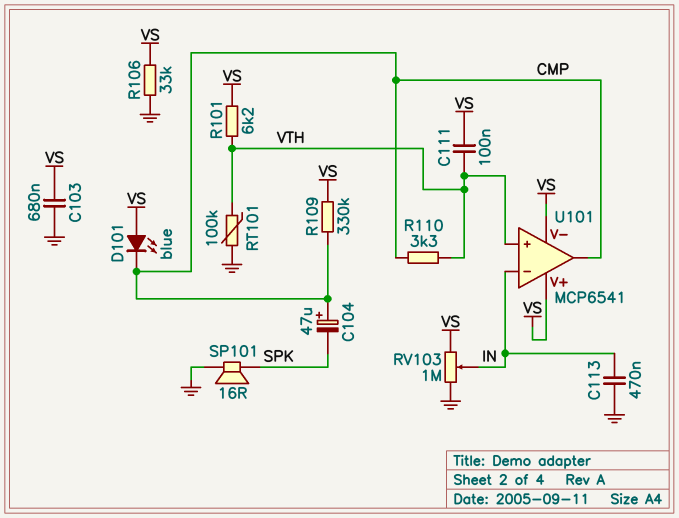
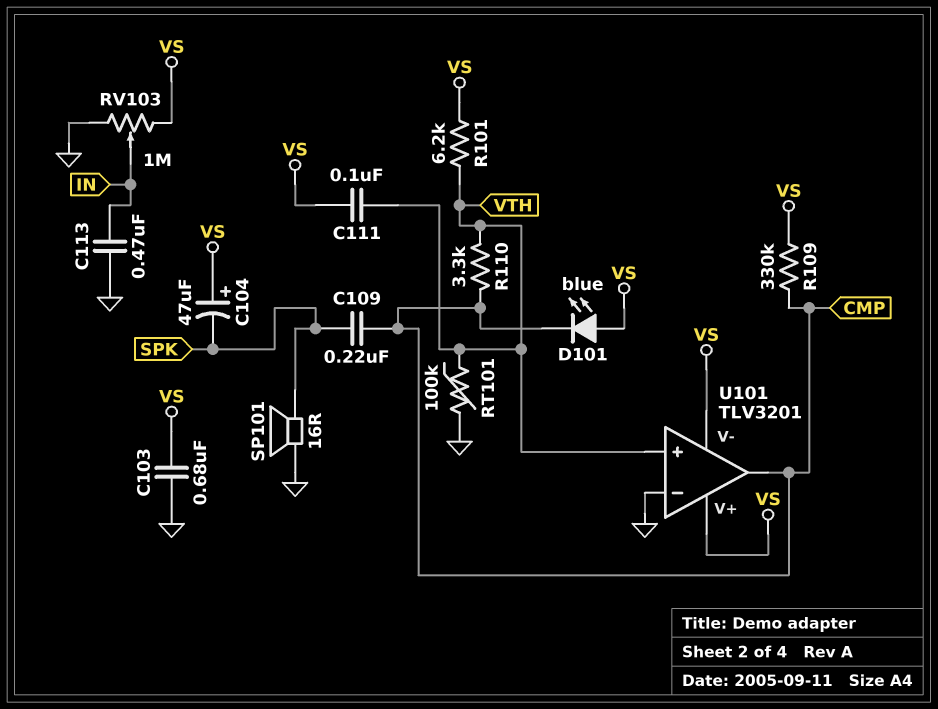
C104: 47uF (plus CMP, minus SPK) -> 47uF (plus VS, minus SPK)
C109: none -> 220nF (CMP, SPK)
R106: 33k (GND, VS) -> none
U101: MCP6541 -> TLV3201
U101 pin in-: IN -> GND

